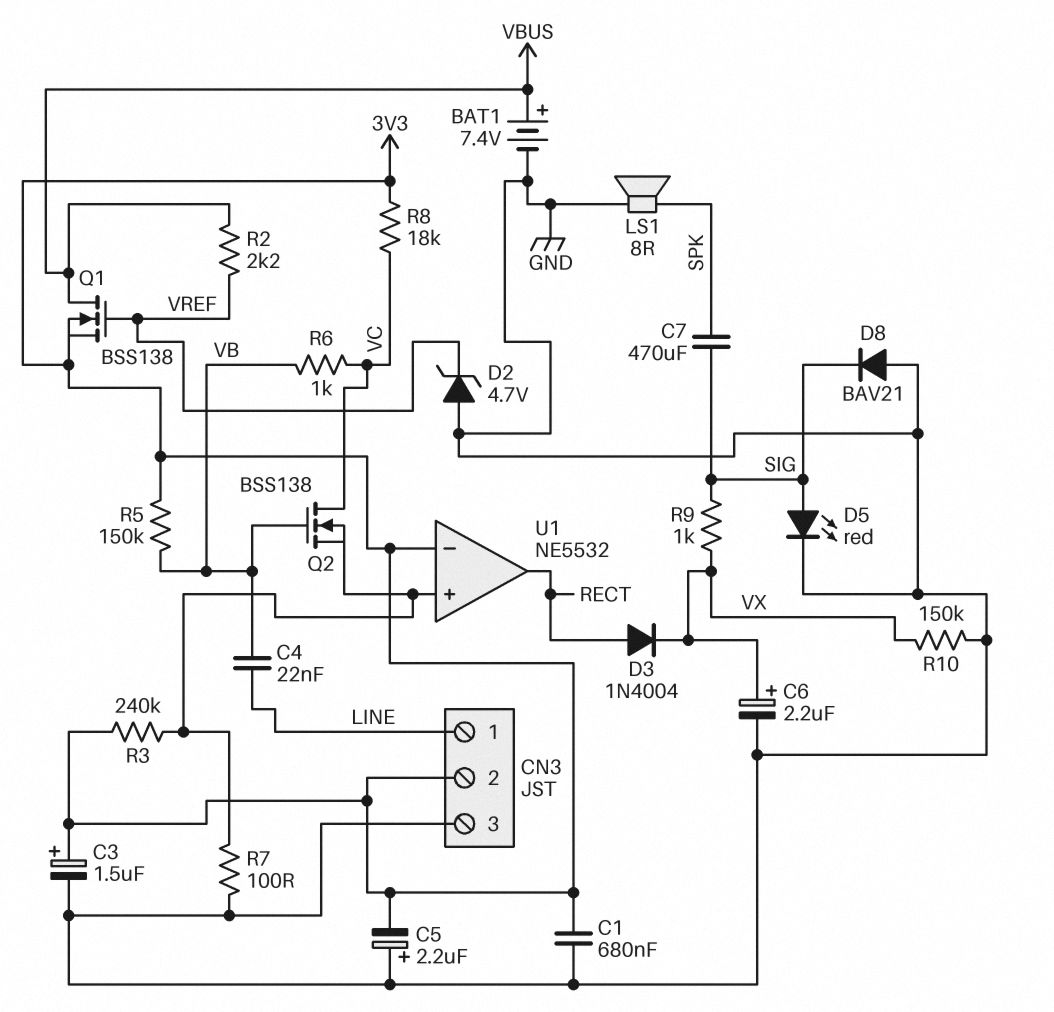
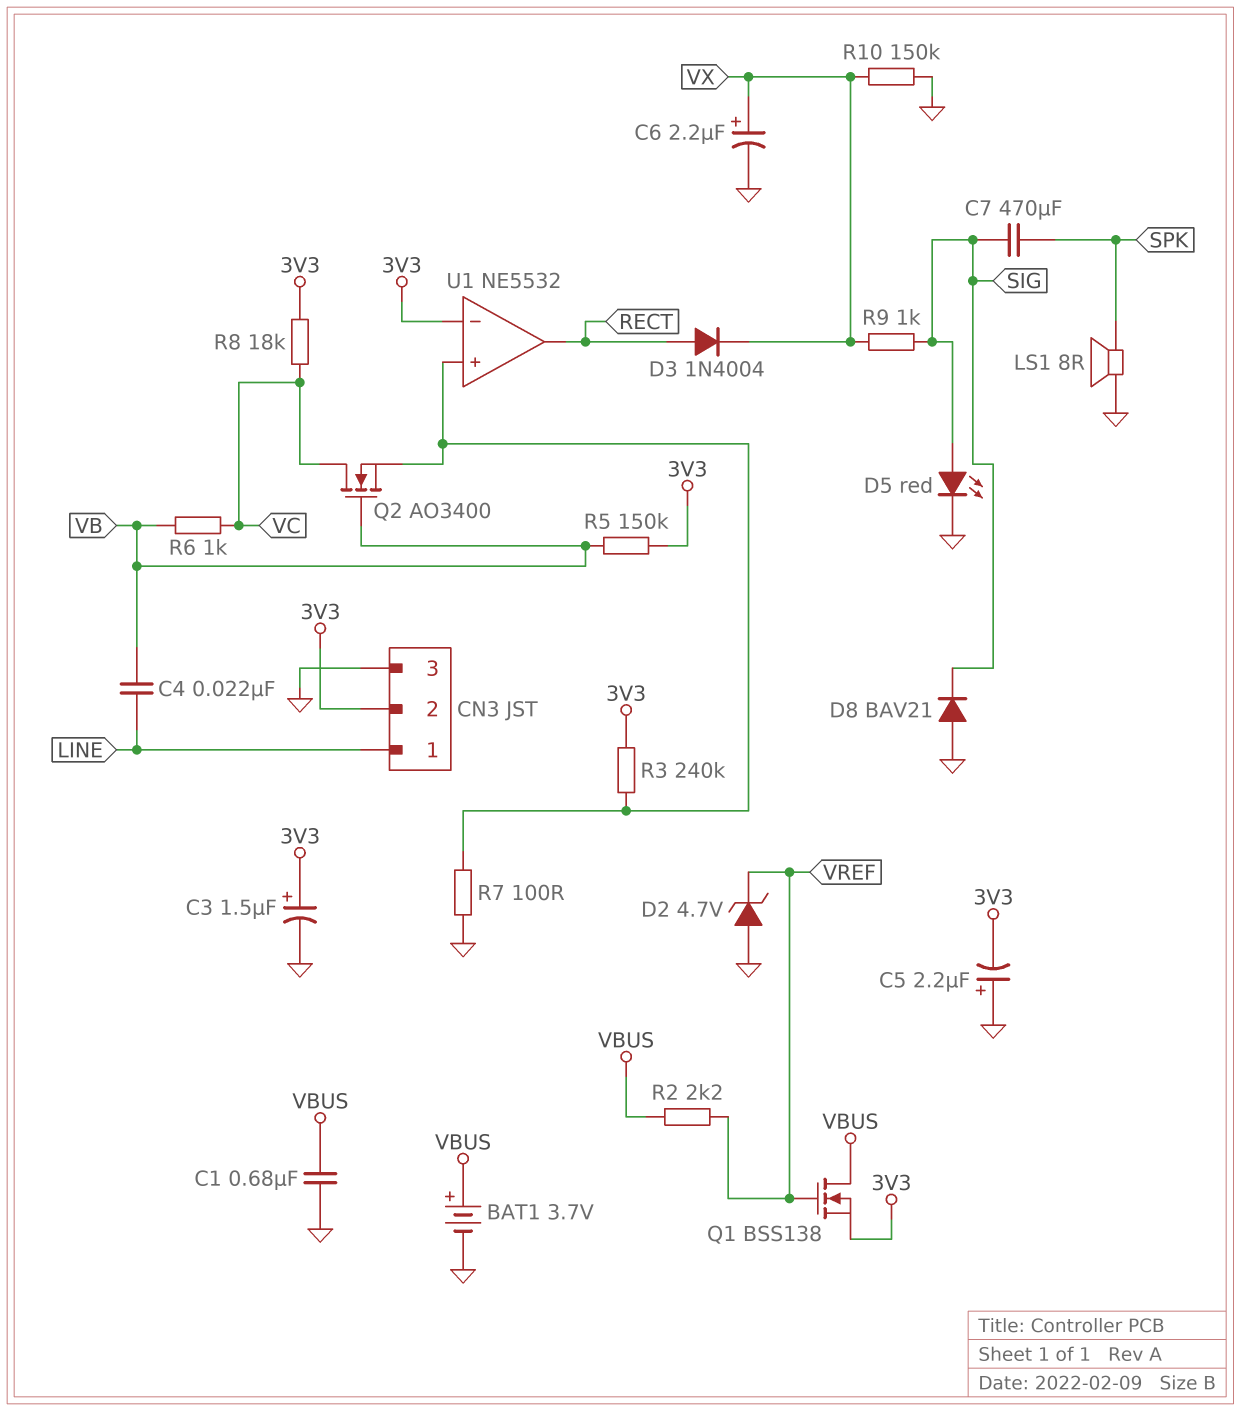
BAT1: 7.4V (plus VBUS, minus GND) -> 3.7V (plus VBUS, minus GND)
C1: 680nF (3V3, GND) -> 680nF (GND, VBUS)
Q2: NMOS BSS138 (G VB, D VC, S U1/in+) -> NMOS AO3400 (G VB, D VC, S U1/in+)

